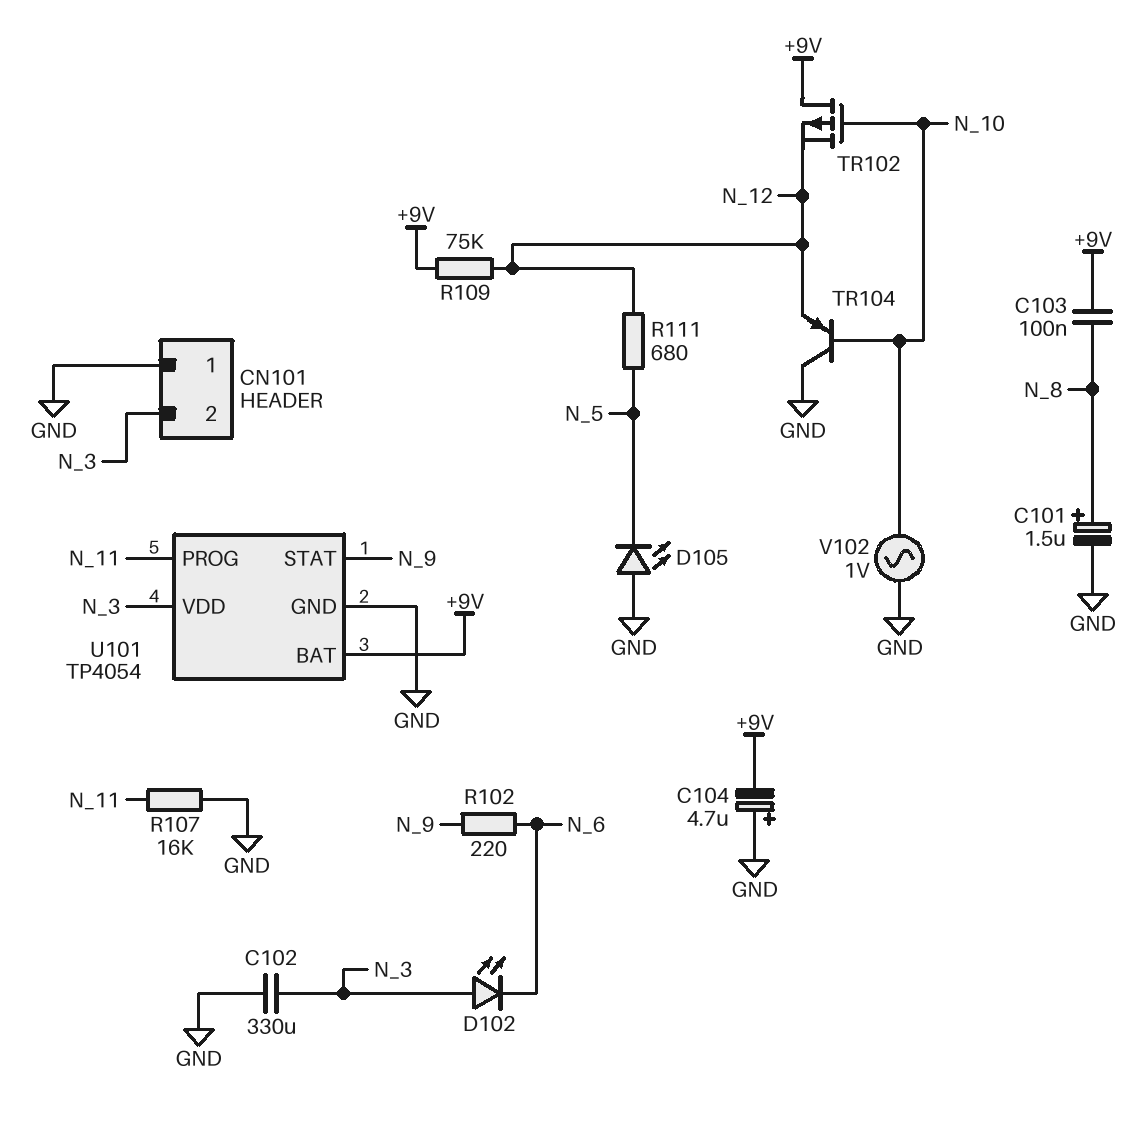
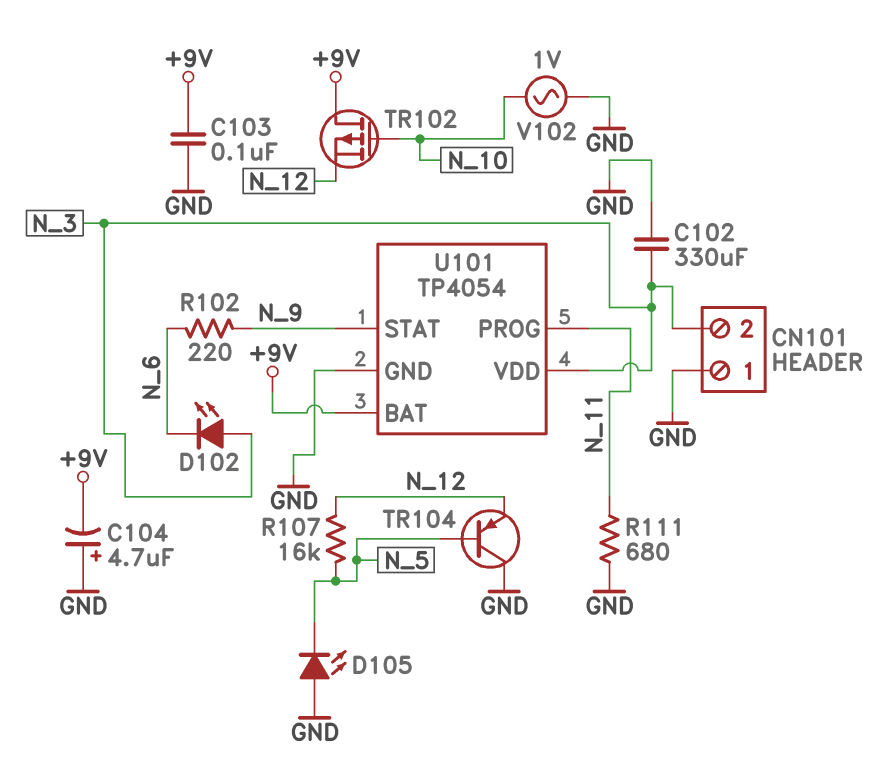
C101: 1.5uF (plus N_8, minus GND) -> none
C103: 100nF (+9V, N_8) -> 100nF (+9V, GND)
R107: 16k (GND, N_11) -> 16k (N_5, N_12)
R109: 75k (+9V, N_12) -> none
R111: 680 (N_5, N_12) -> 680 (GND, N_11)
TR104: PNP (B N_10, C GND, E N_12) -> PNP (B N_5, C GND, E N_12)

